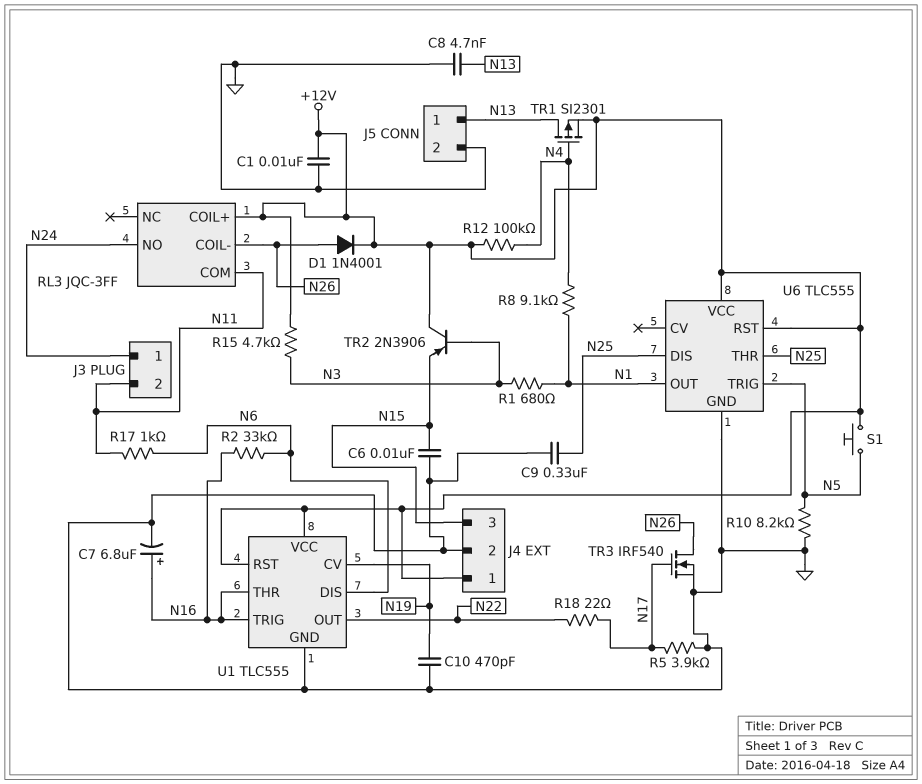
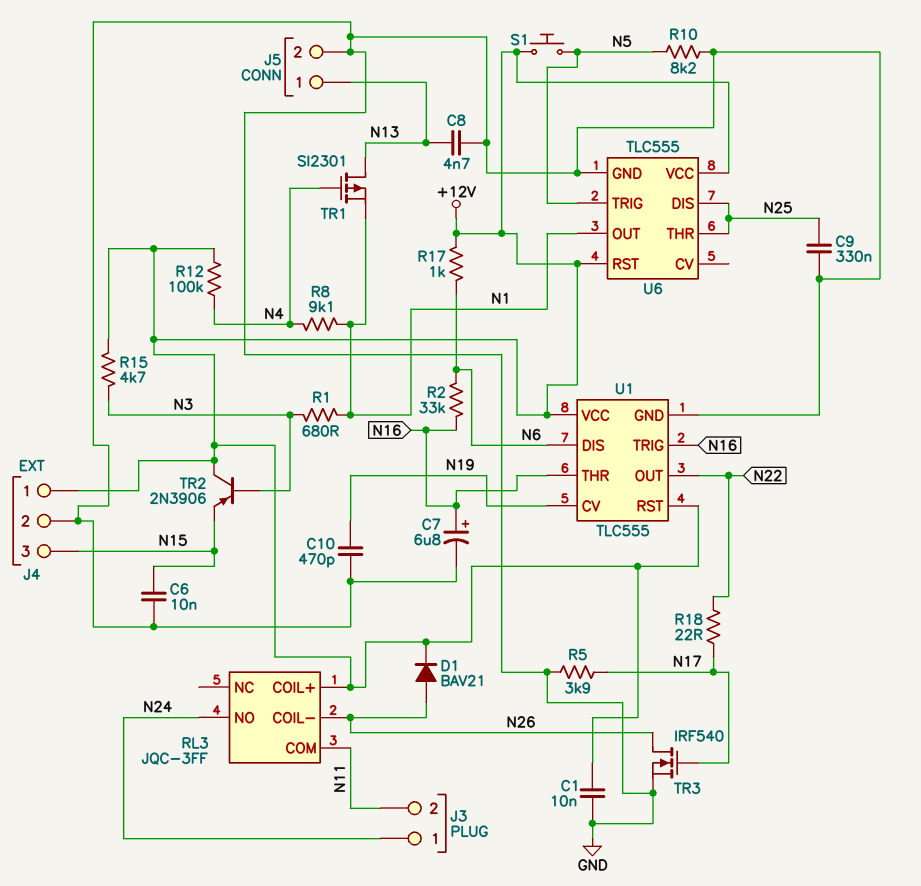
D1: diode 1N4001 (A N26, K +12V) -> diode BAV21 (A N26, K +12V)
R17: 1k (N6, N11) -> 1k (+12V, N6)
TR1: PMOS SI2301 (G N4, D N13, S +12V) -> PMOS SI2301 (G N4, D N13, S N1)

